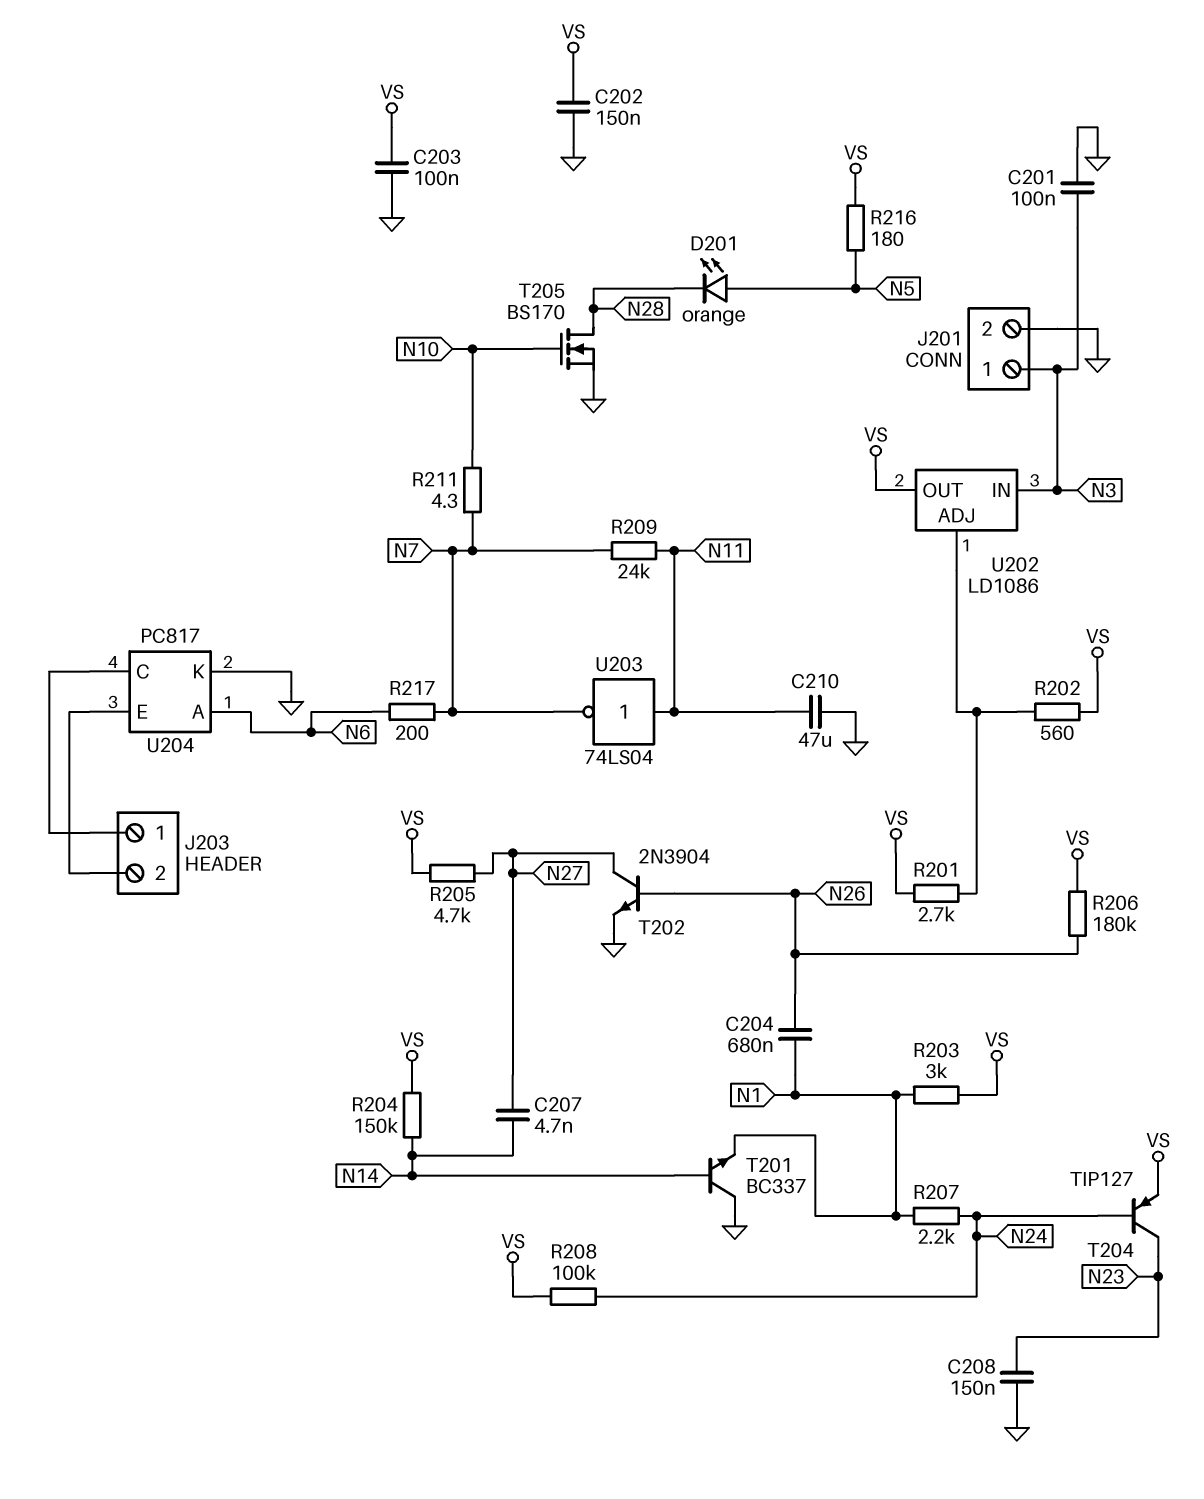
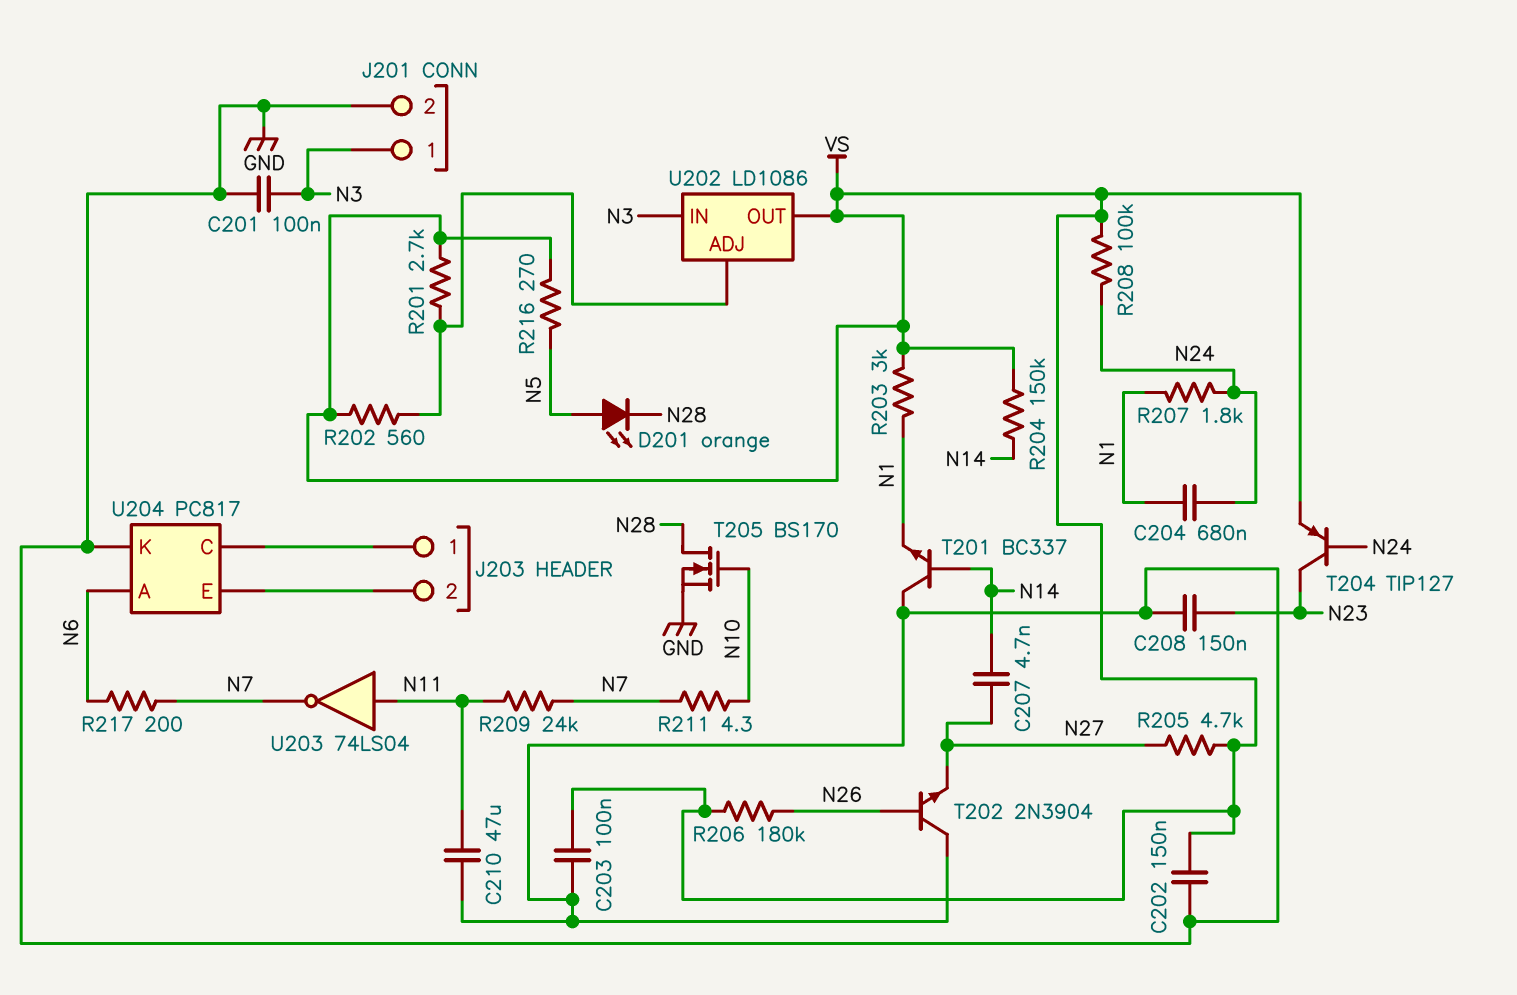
C204: 680nF (N1, N26) -> 680nF (N1, N24)
R207: 2.2k (N1, N24) -> 1.8k (N1, N24)
R216: 180 (N5, VS) -> 270 (N5, VS)
T202: NPN 2N3904 (B N26, C N27, E GND) -> NPN 2N3904 (B N26, C GND, E N27)

